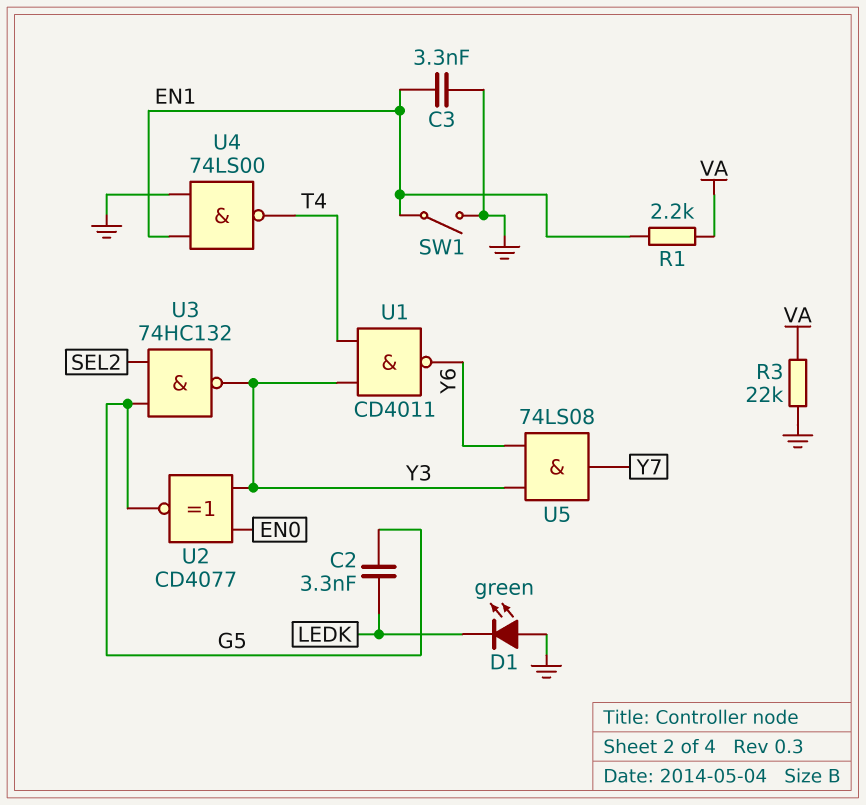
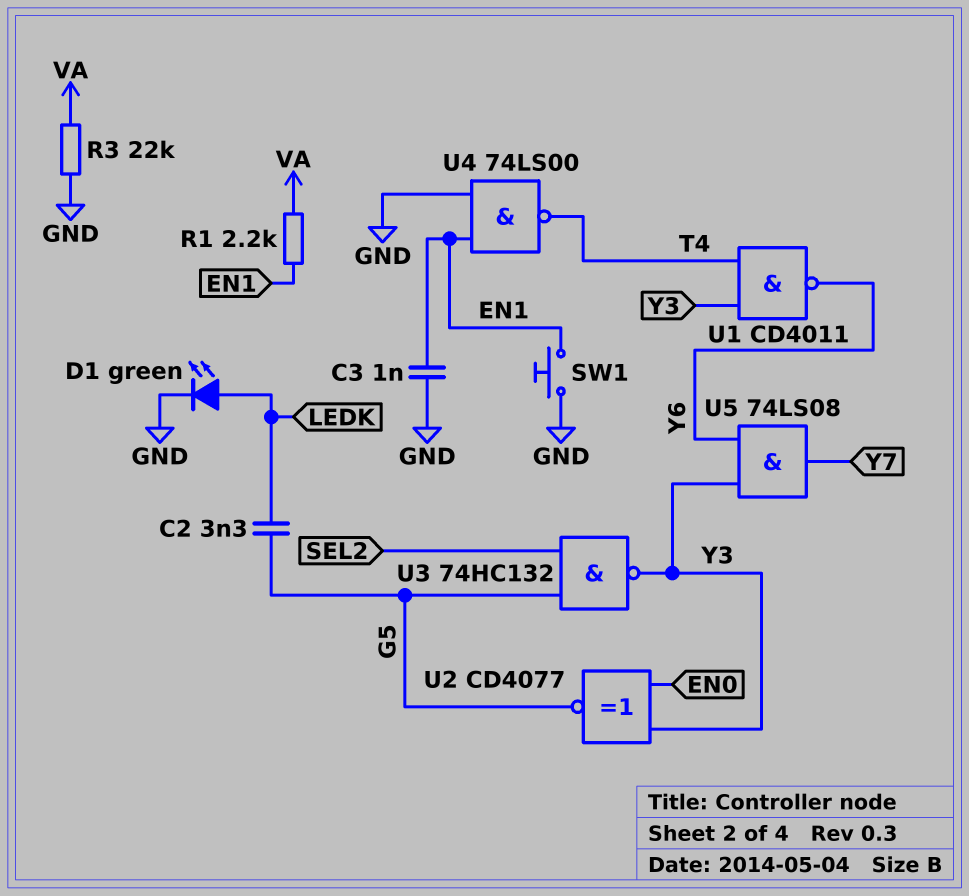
C3: 3.3nF (EN1, GND) -> 1nF (EN1, GND)
D1: LED green (A GND, K LEDK) -> LED green (A LEDK, K GND)
SW1: switch (EN1, GND) -> button (EN1, GND)

